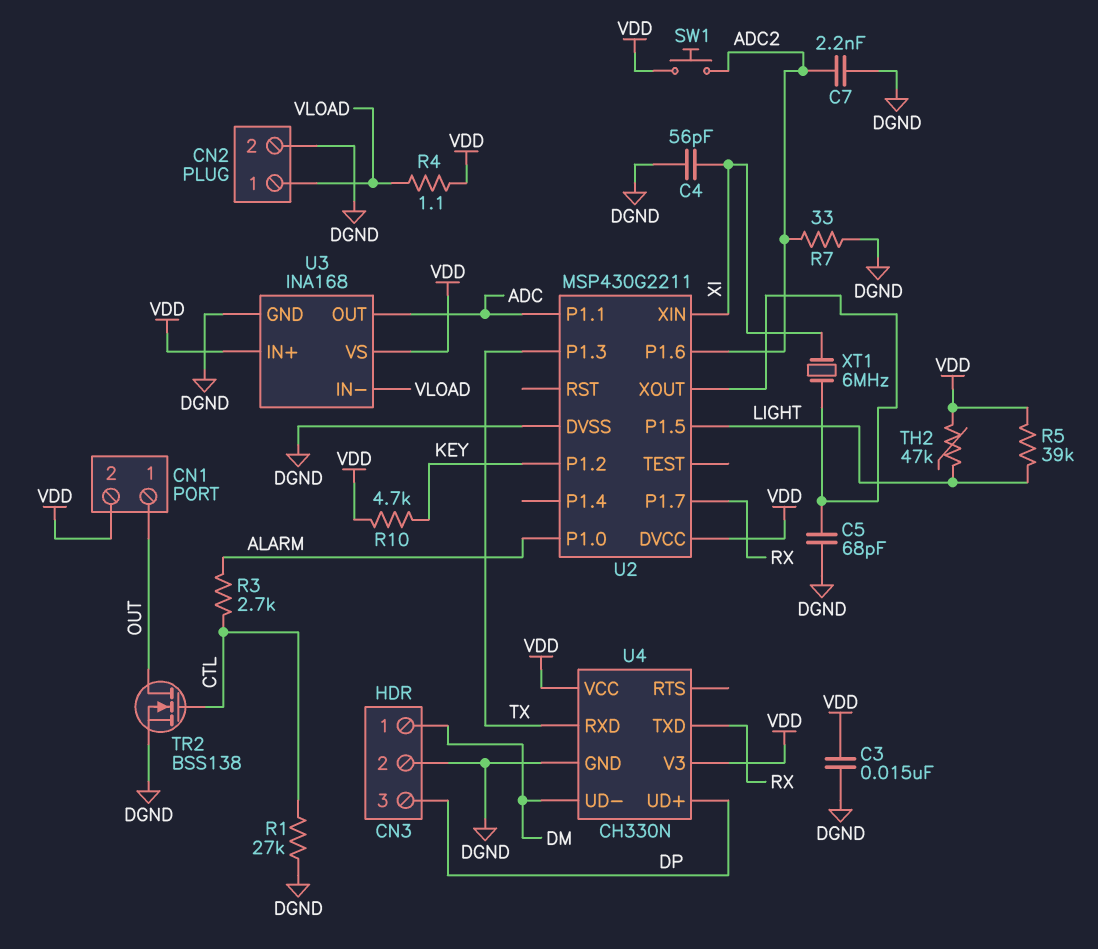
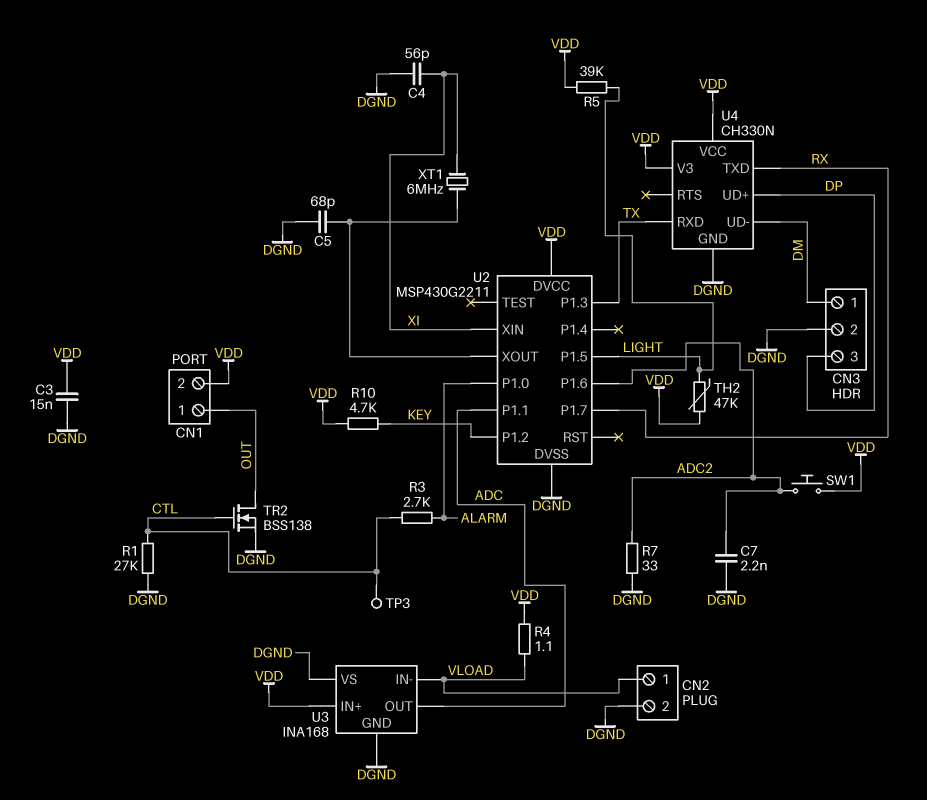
TP3: none -> test point (CTL)
U3 pin VS: VDD -> DGND

